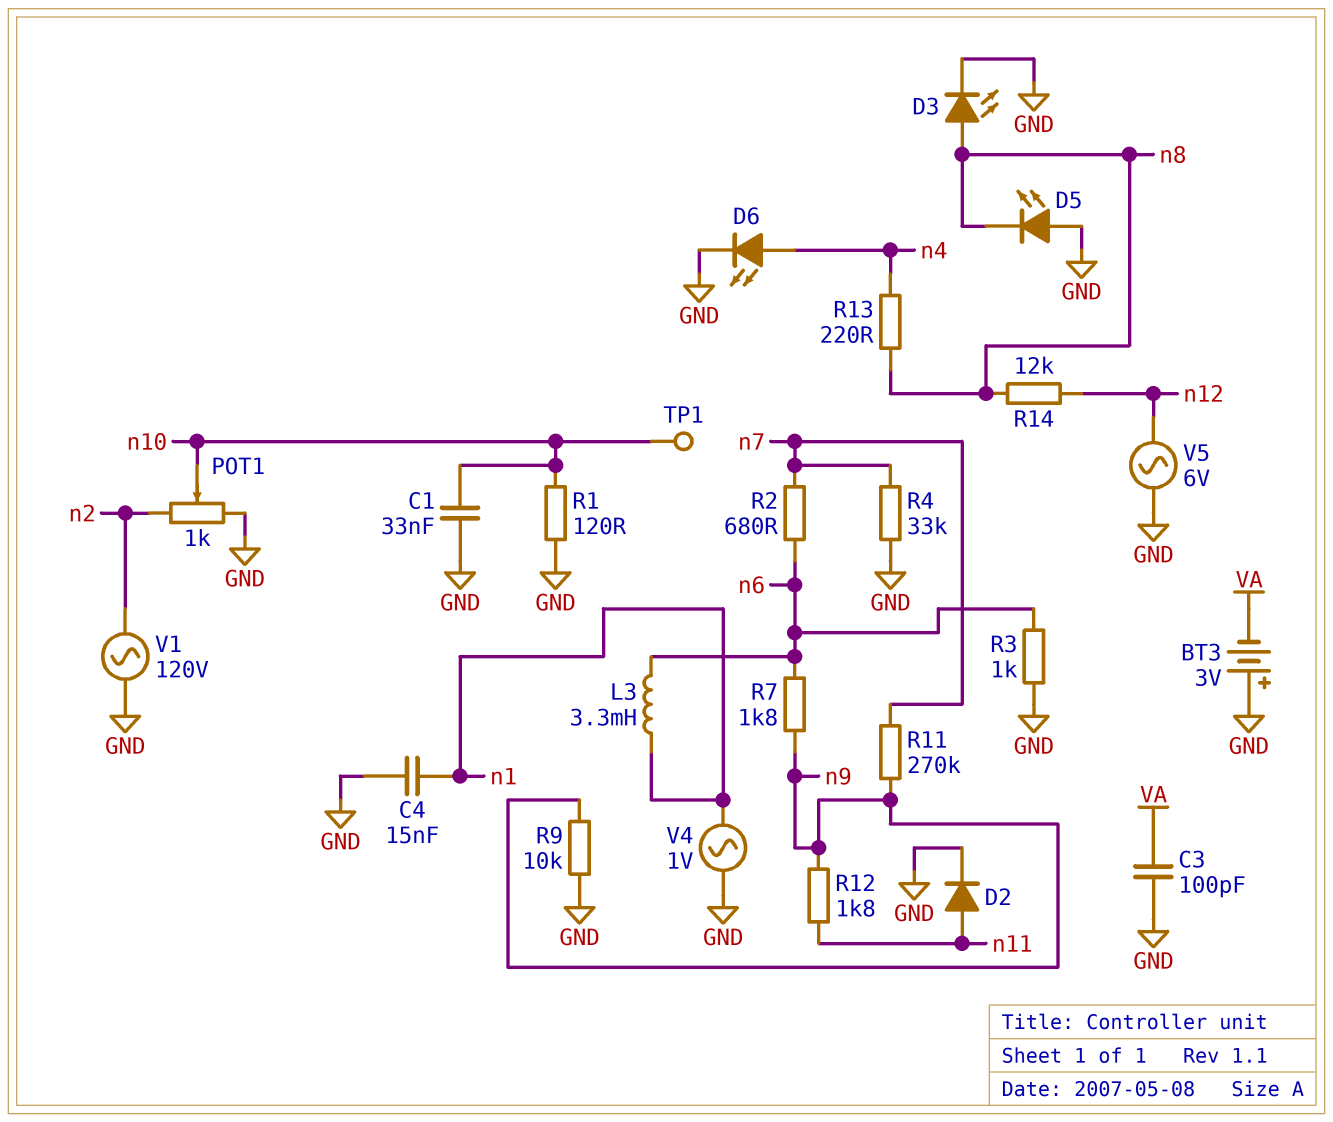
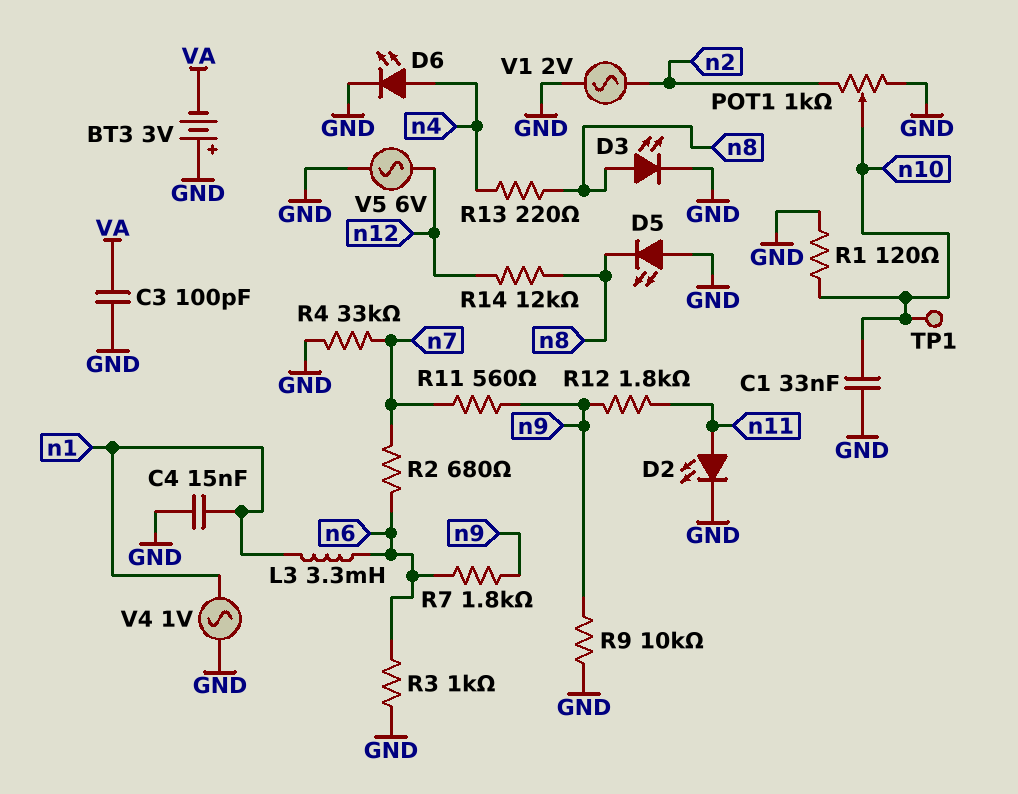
D2: diode (A n11, K GND) -> LED (A n11, K GND)
R11: 270k (n7, n9) -> 560 (n7, n9)
V1: AC 120V (GND, n2) -> AC 2V (GND, n2)

